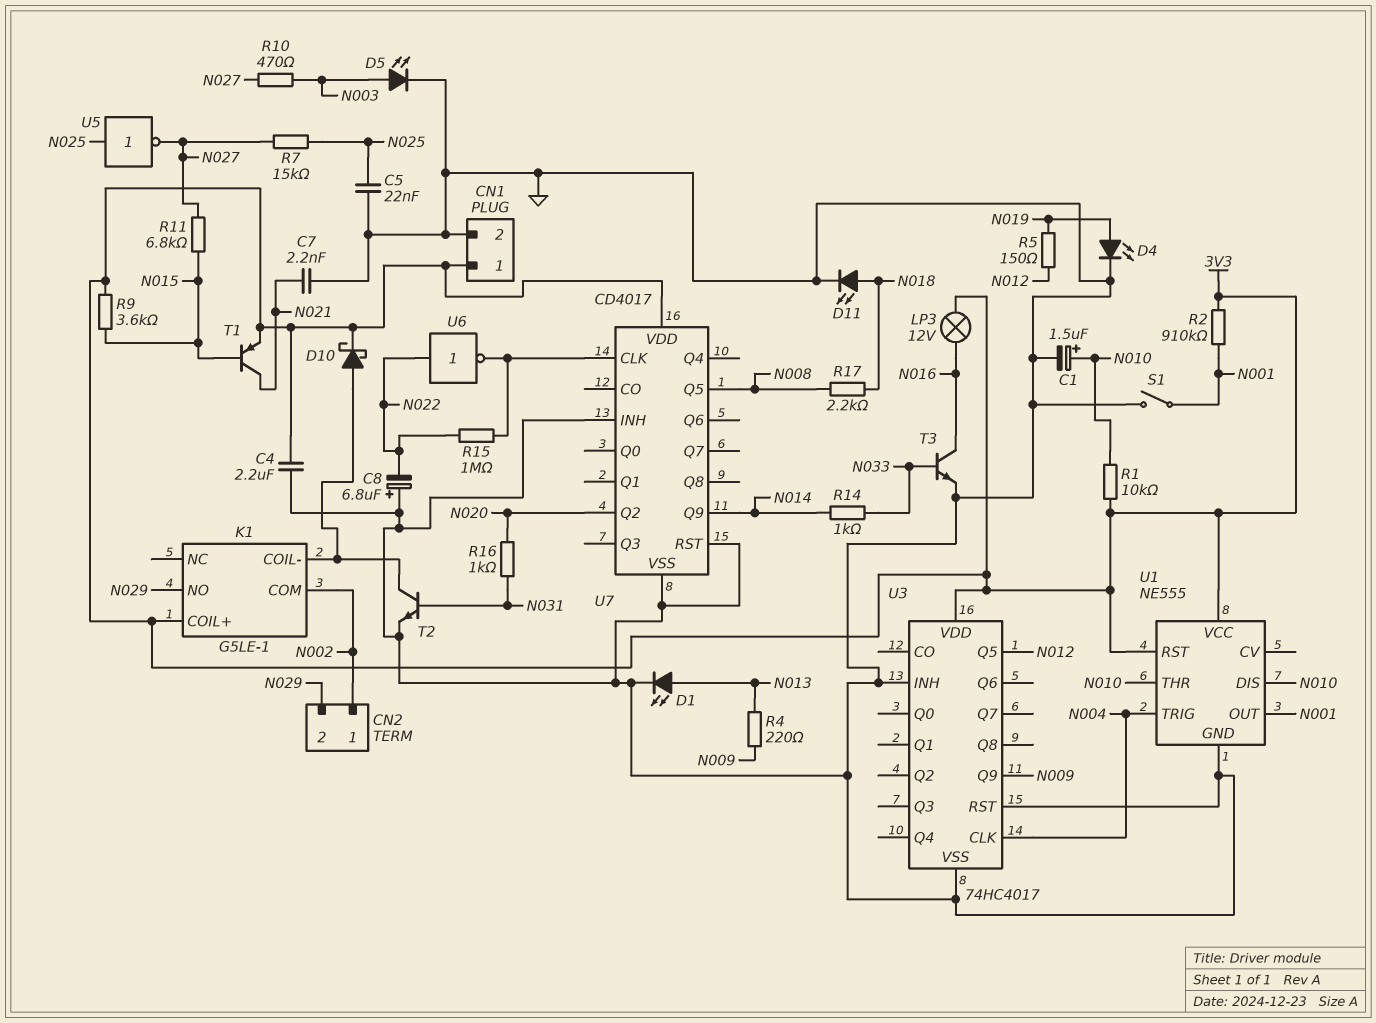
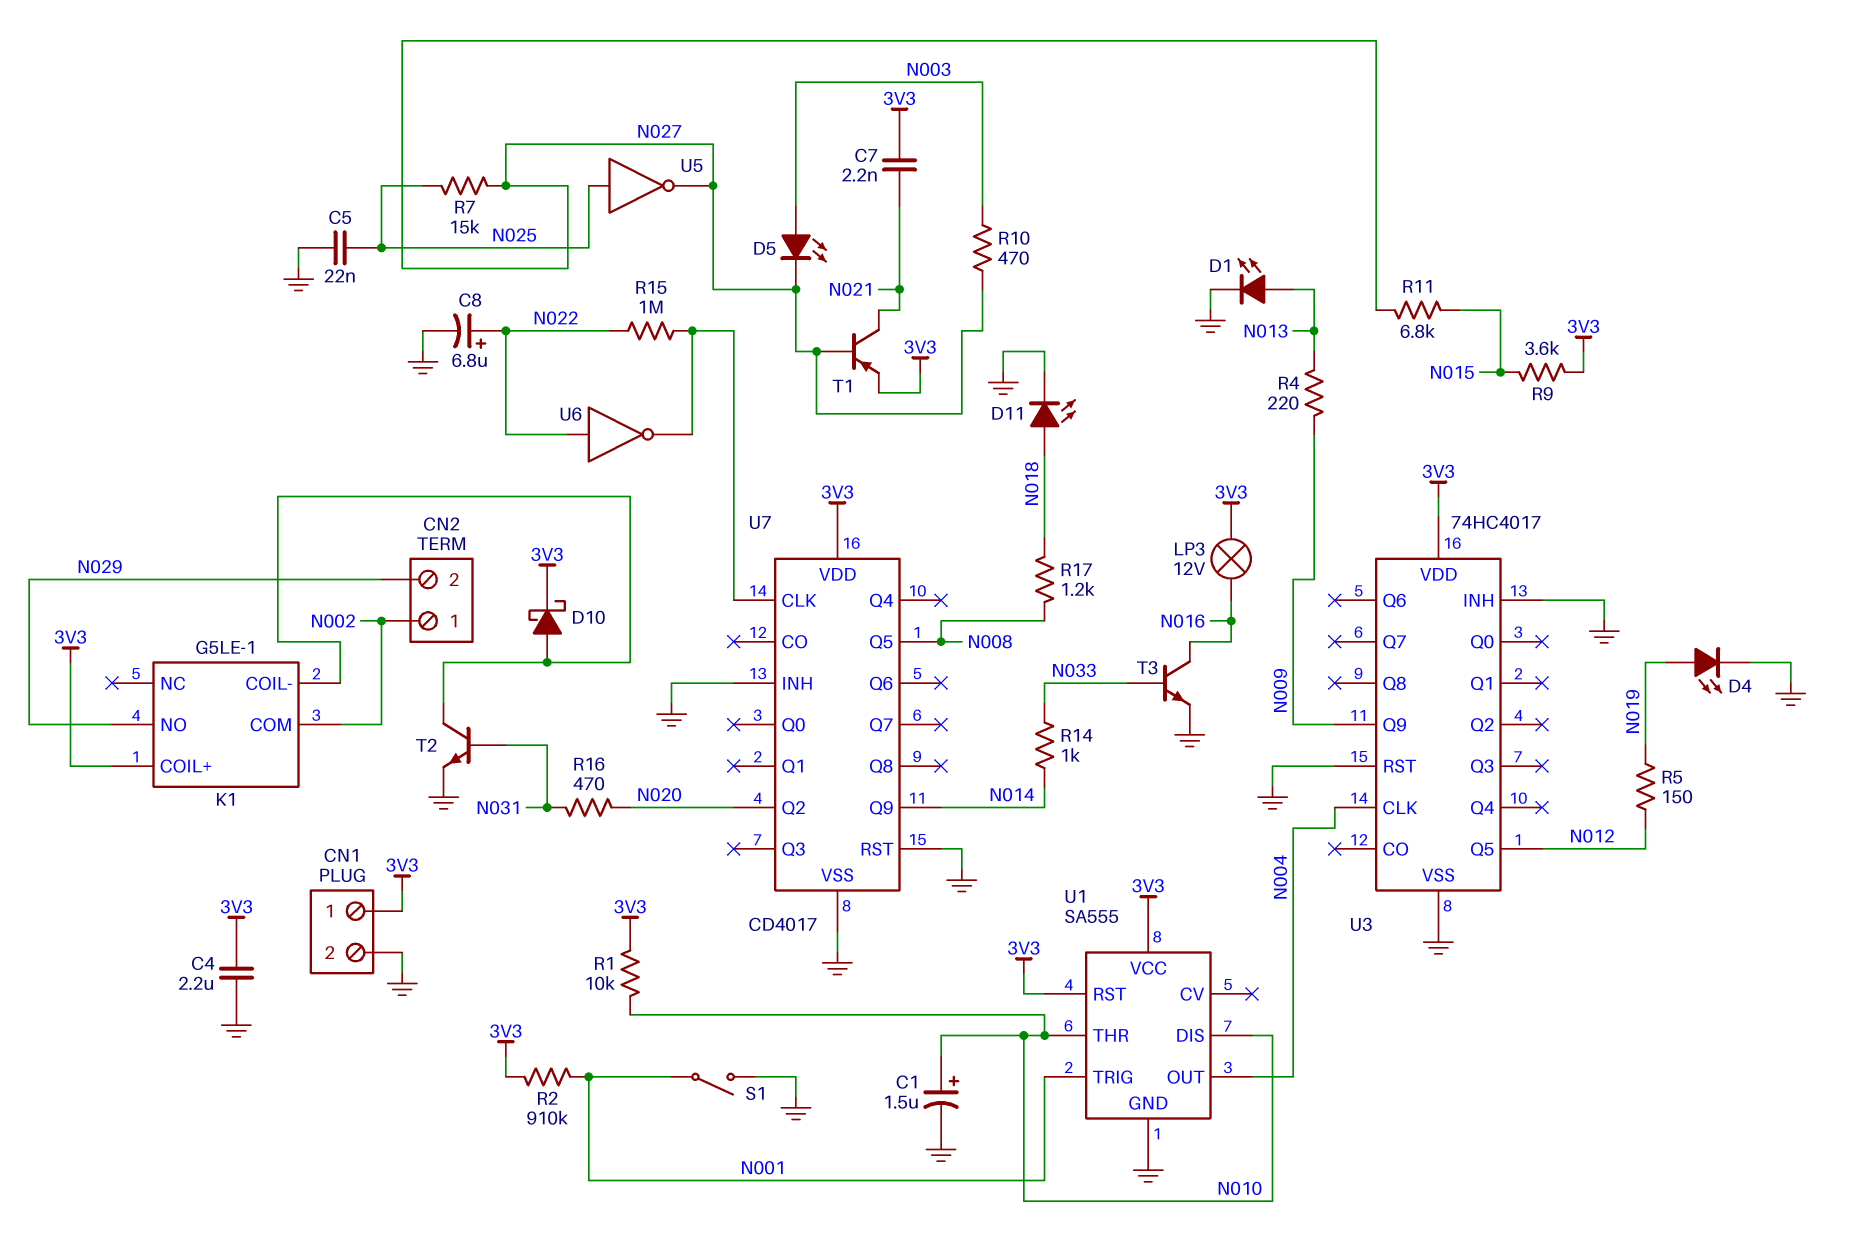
C7: 2.2nF (GND, N021) -> 2.2nF (3V3, N021)
C8: 6.8uF (plus GND, minus N022) -> 6.8uF (plus N022, minus GND)
D5: LED (A N003, K GND) -> LED (A N003, K N027)
R16: 1k (N020, N031) -> 470 (N020, N031)
R17: 2.2k (N008, N018) -> 1.2k (N008, N018)
T1: PNP (B N015, C N021, E 3V3) -> PNP (B N027, C N021, E 3V3)
U1: NE555 -> SA555
U1 pin OUT: N001 -> N004
U1 pin TRIG: N004 -> N001

